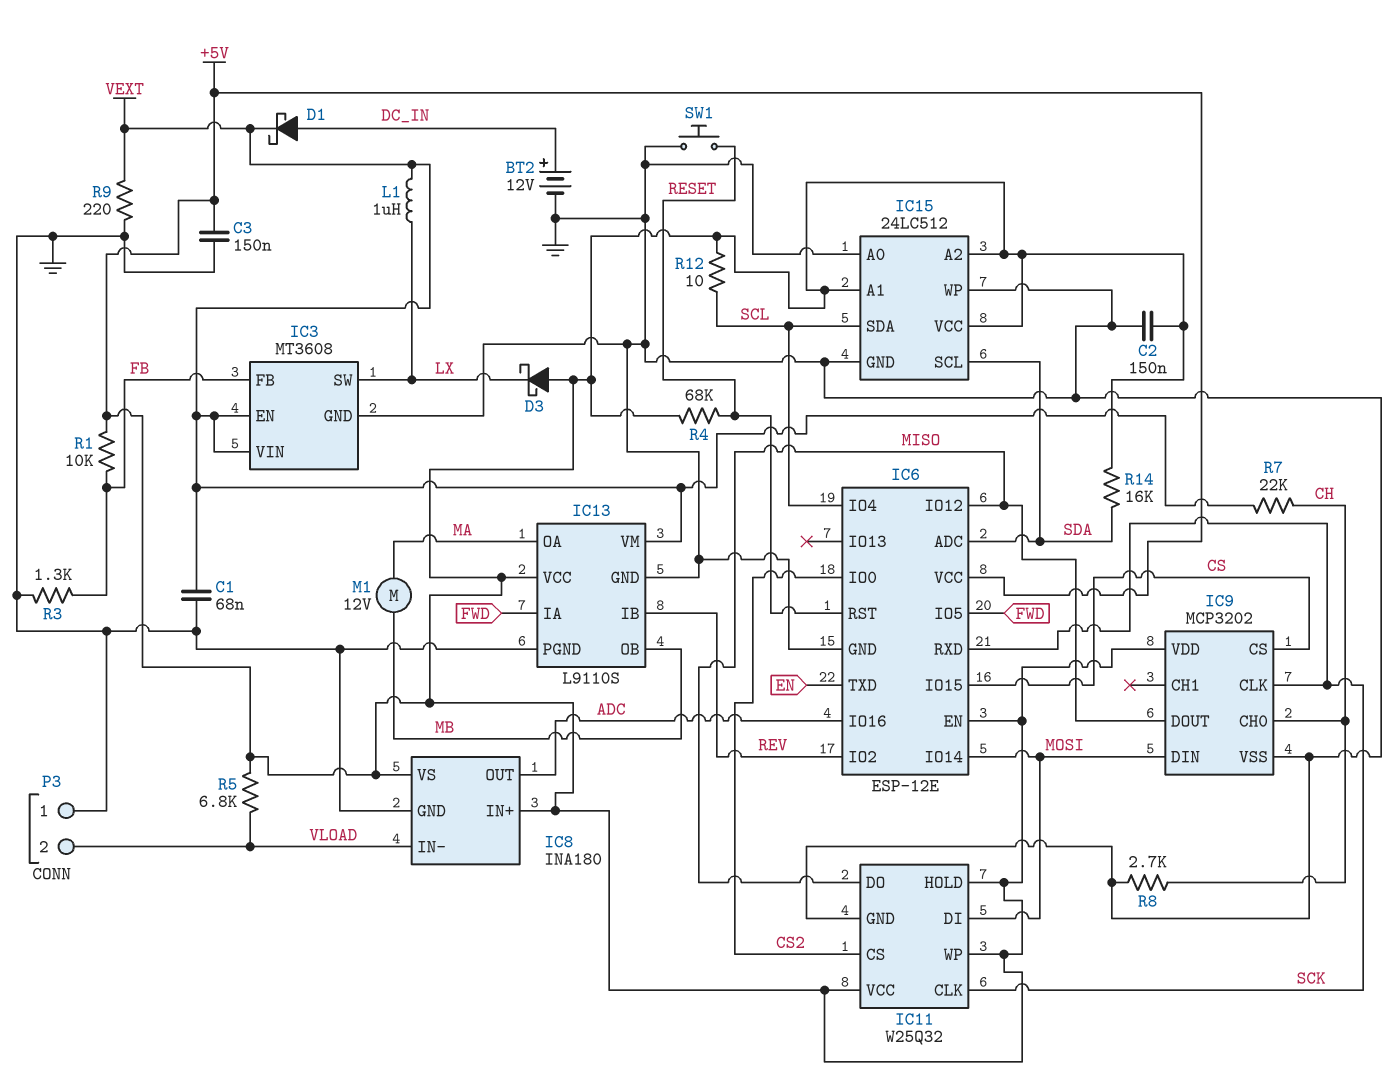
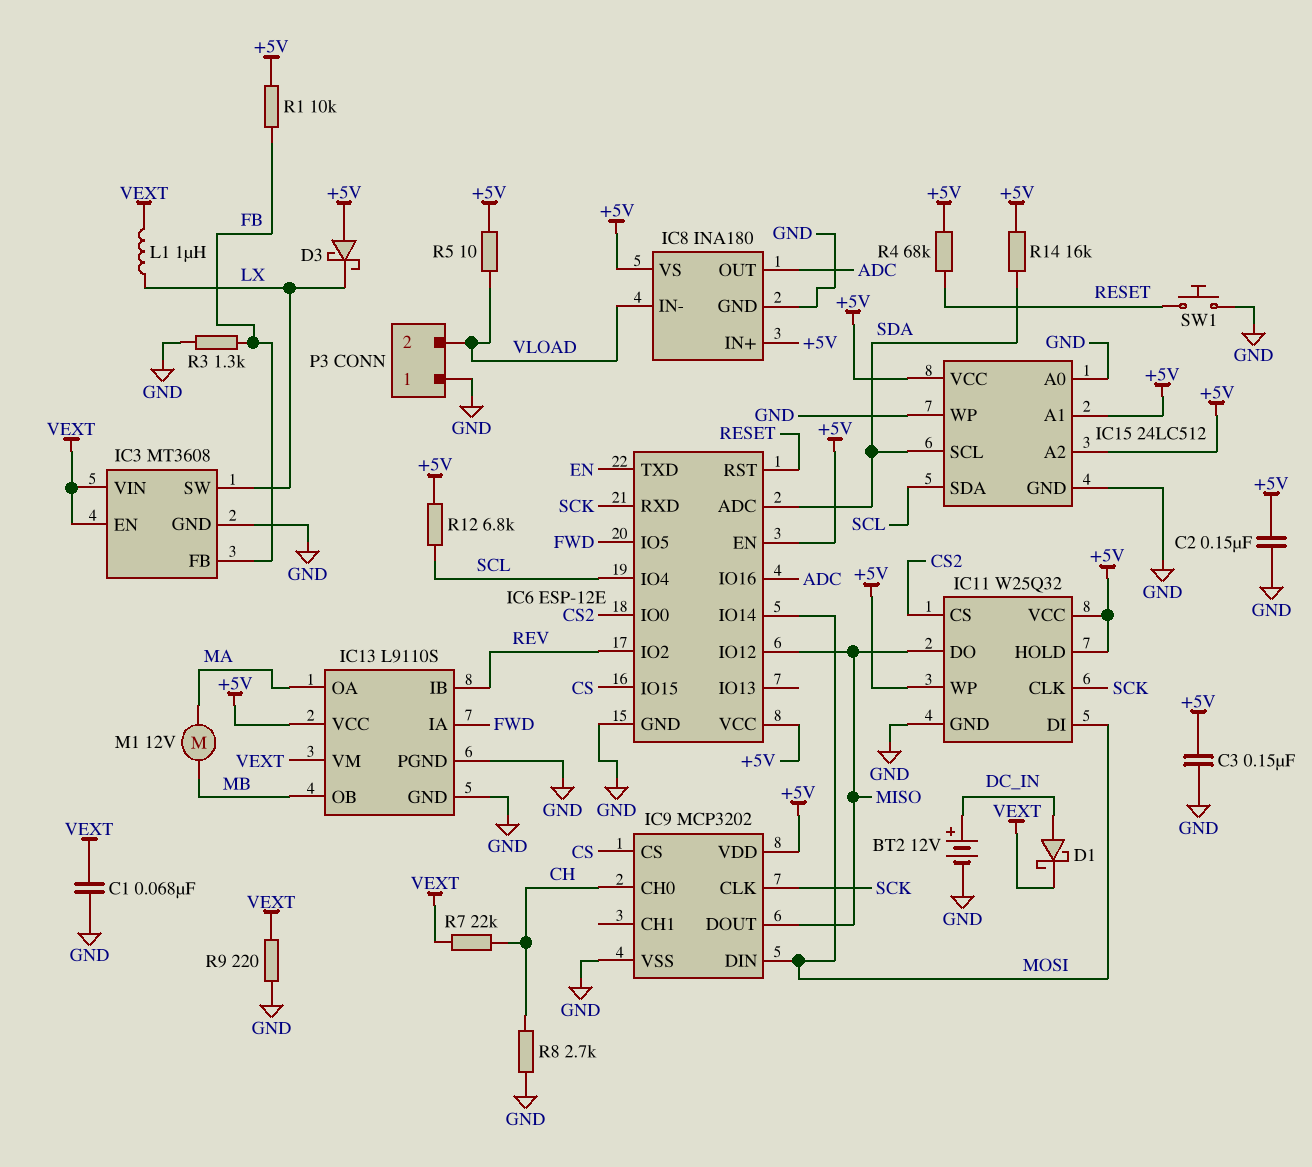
R5: 6.8k (+5V, VLOAD) -> 10 (+5V, VLOAD)
R12: 10 (+5V, SCL) -> 6.8k (+5V, SCL)

